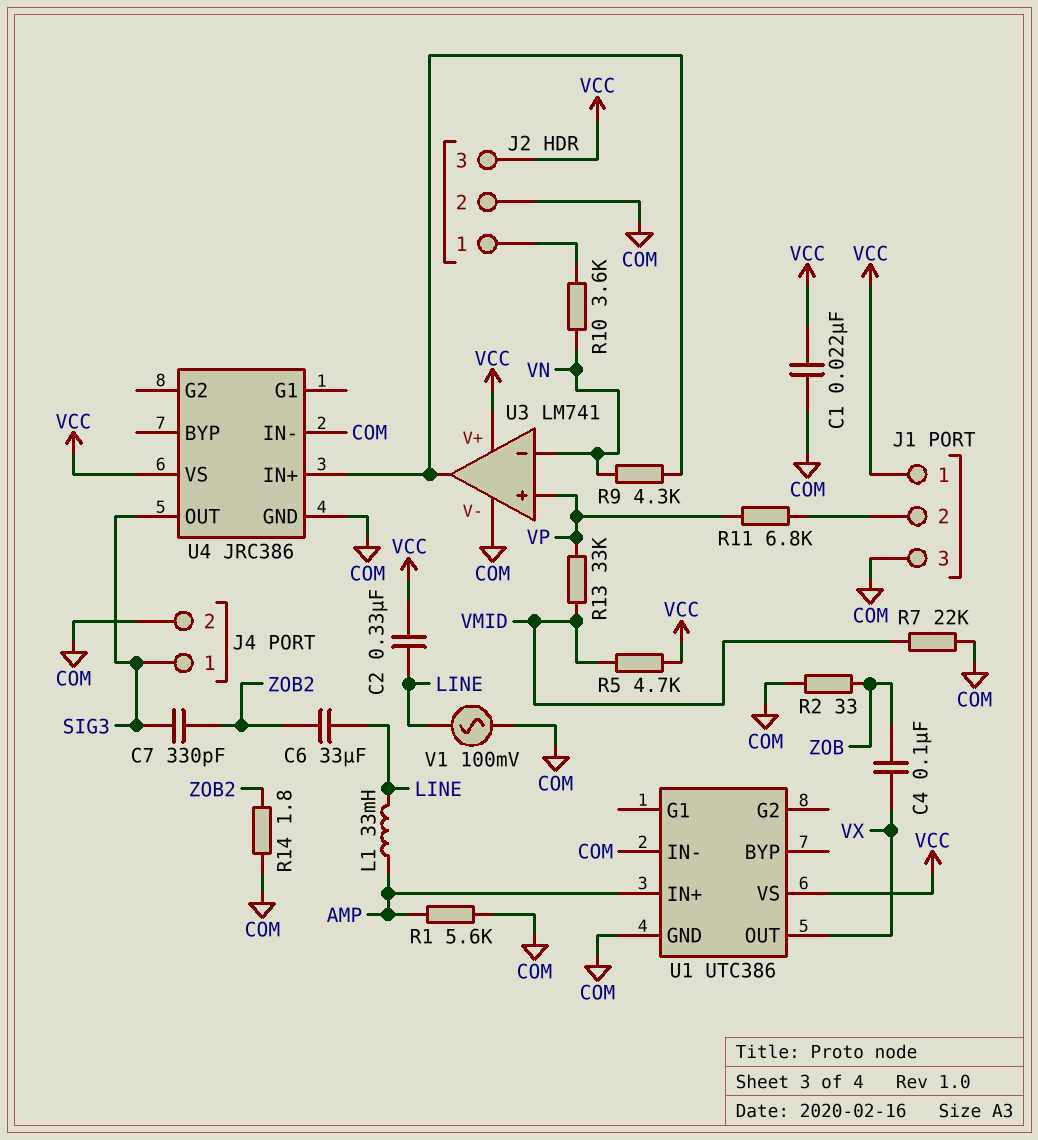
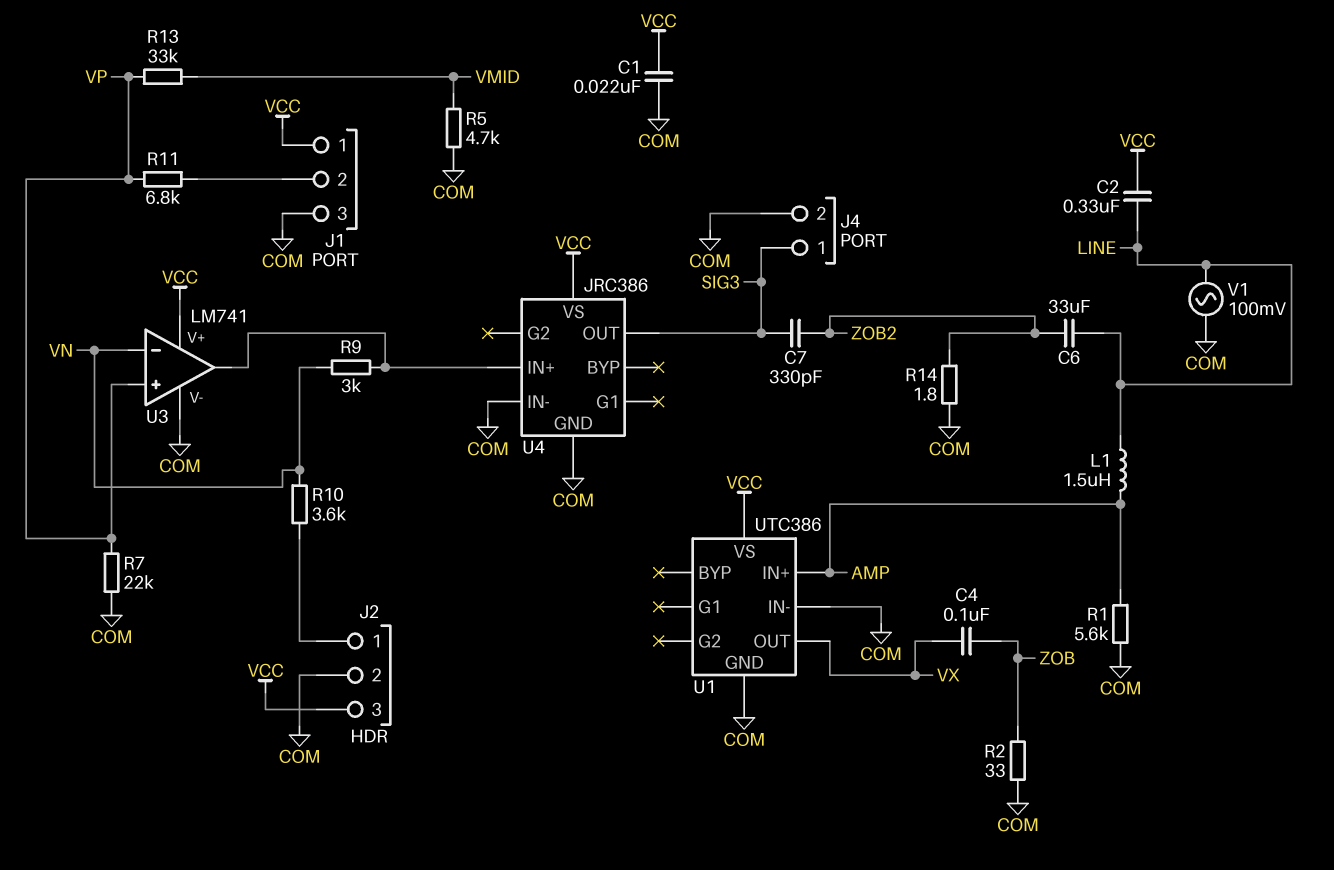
L1: 33mH (AMP, LINE) -> 1.5uH (AMP, LINE)
R5: 4.7k (VCC, VMID) -> 4.7k (COM, VMID)
R7: 22k (COM, VMID) -> 22k (COM, VP)
R9: 4.3k (U3/out, VN) -> 3k (U3/out, VN)

